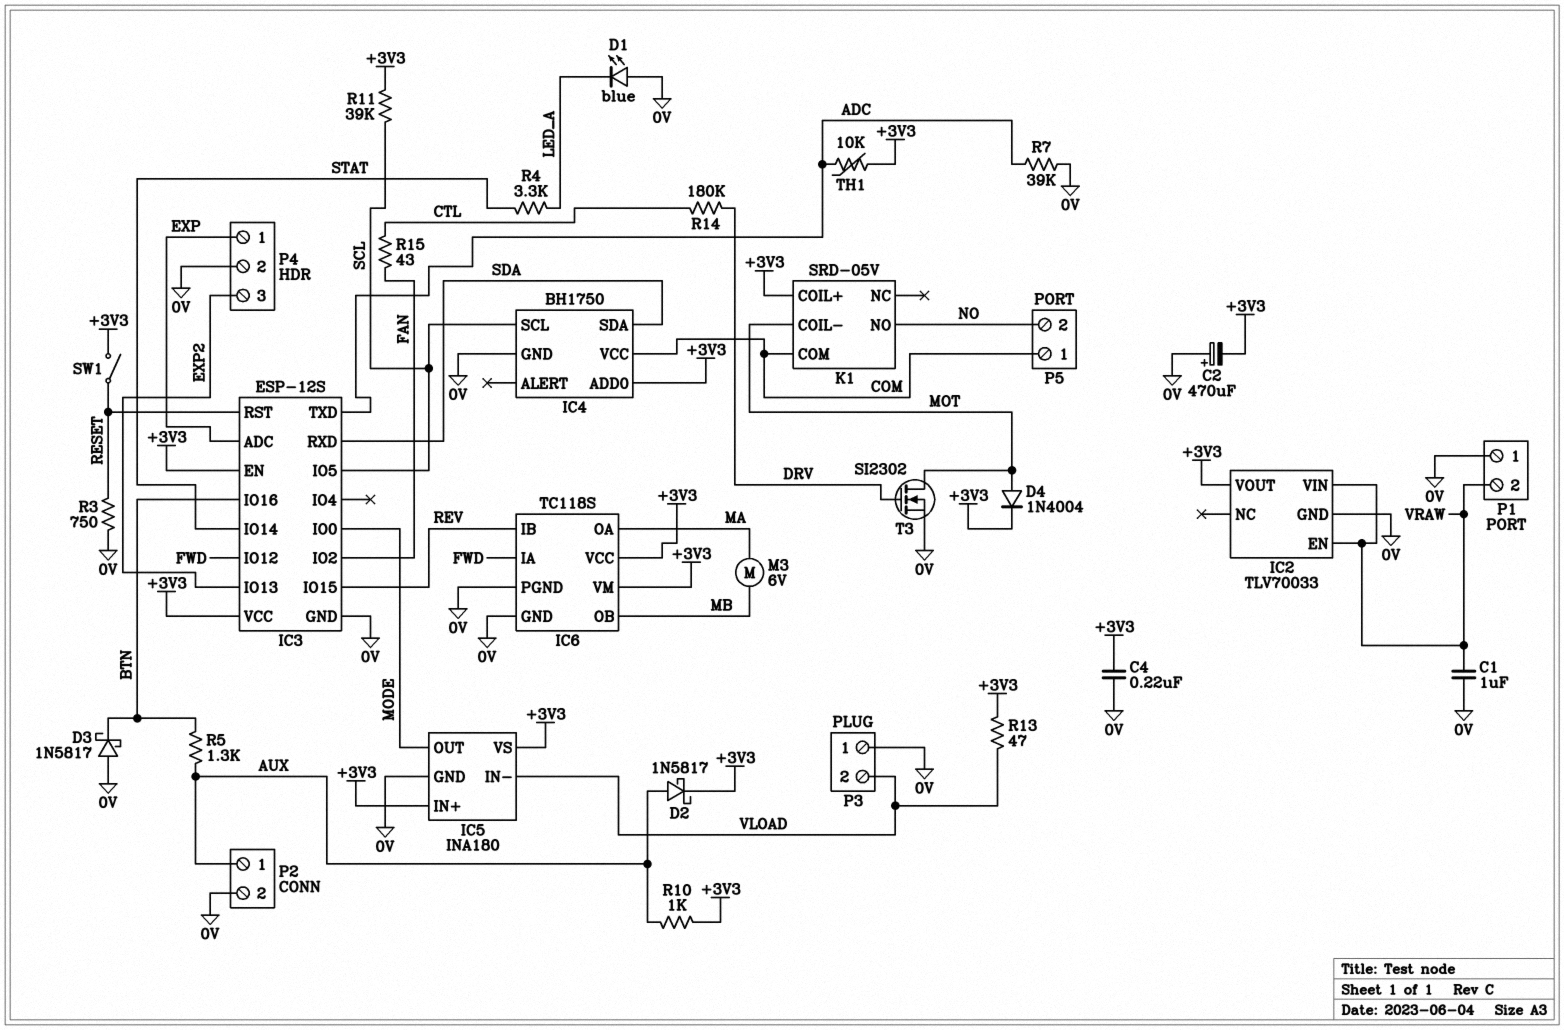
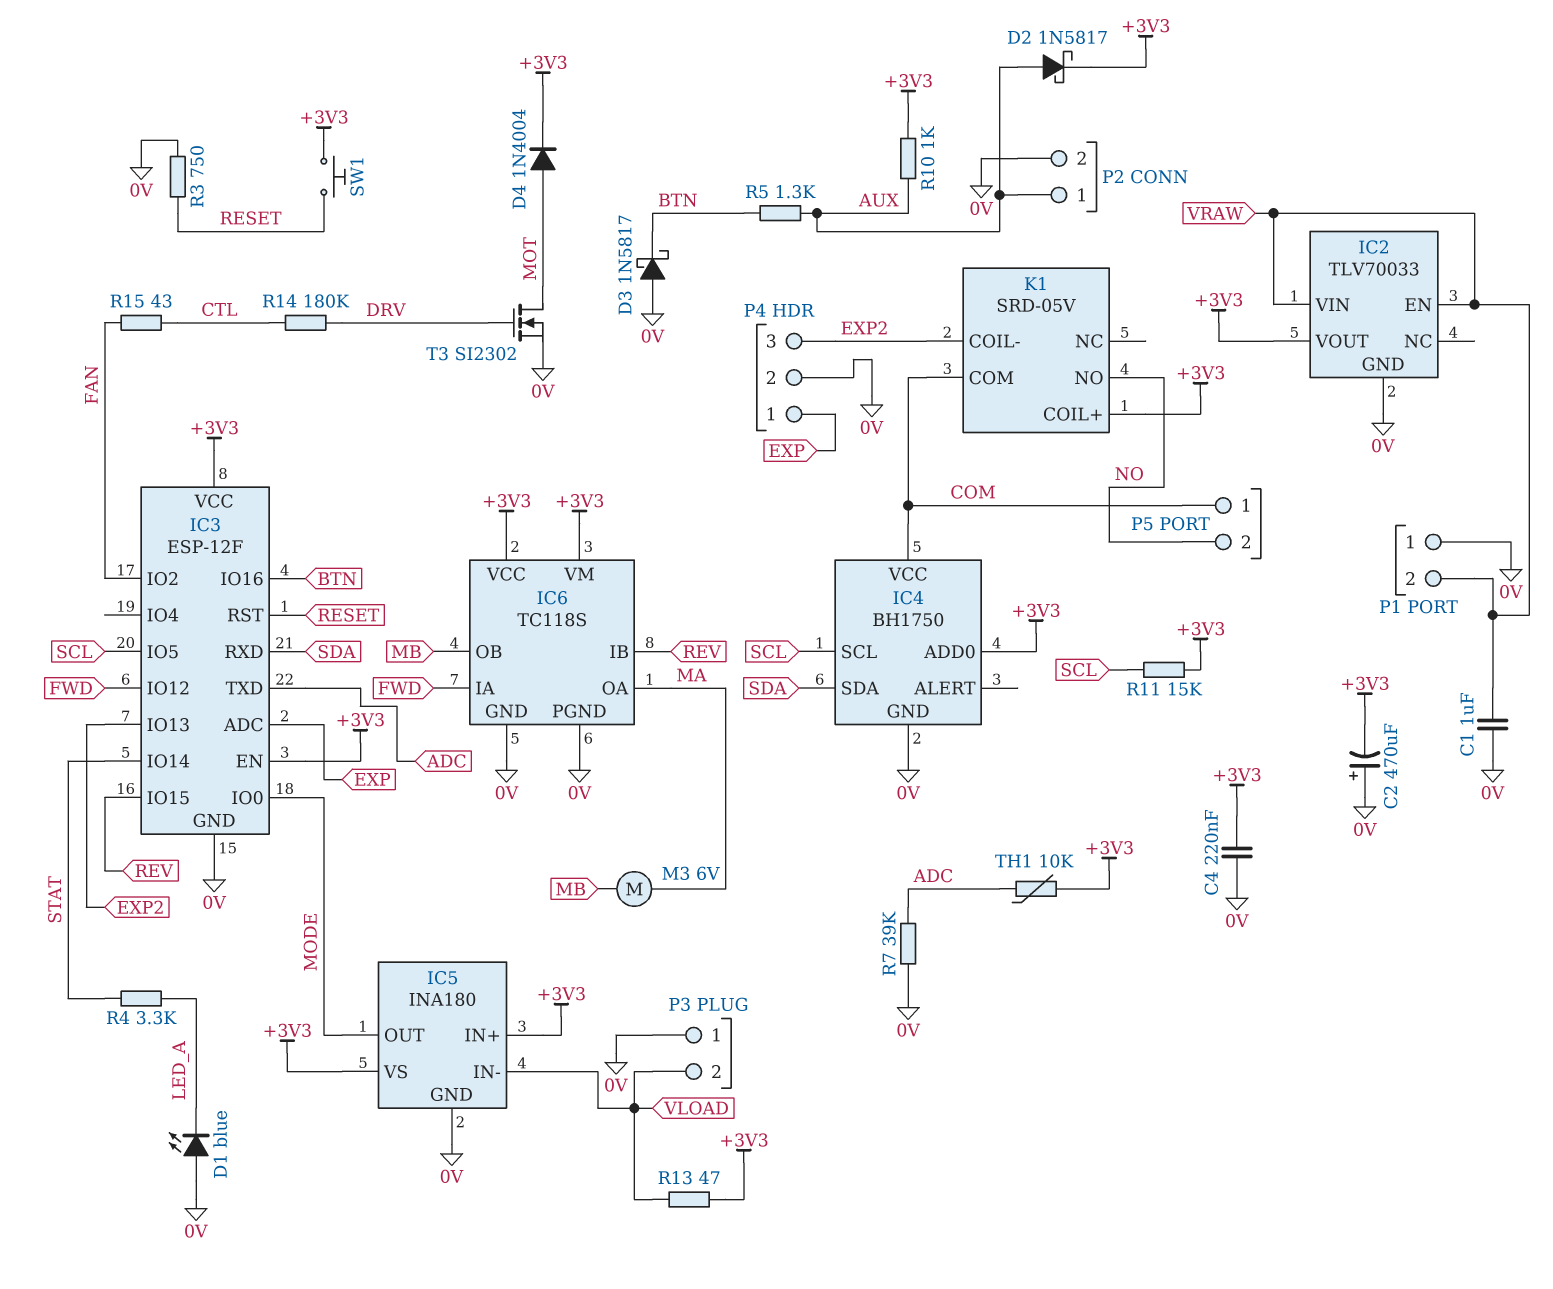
IC3: ESP-12S -> ESP-12F
K1 pin COIL-: MOT -> EXP2
R11: 39k (+3V3, SCL) -> 15k (+3V3, SCL)
SW1: switch (+3V3, RESET) -> button (+3V3, RESET)

